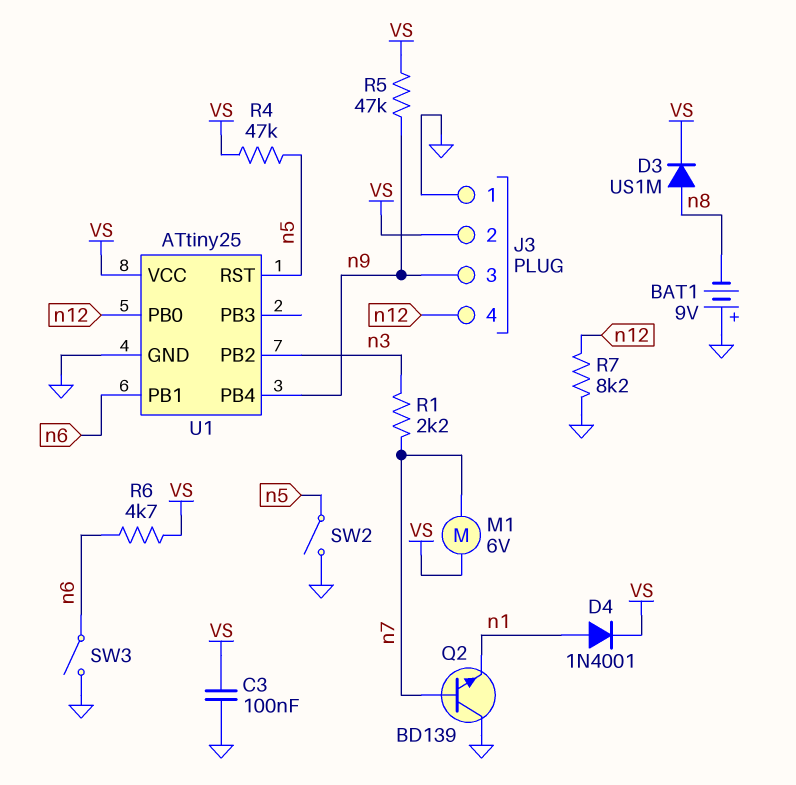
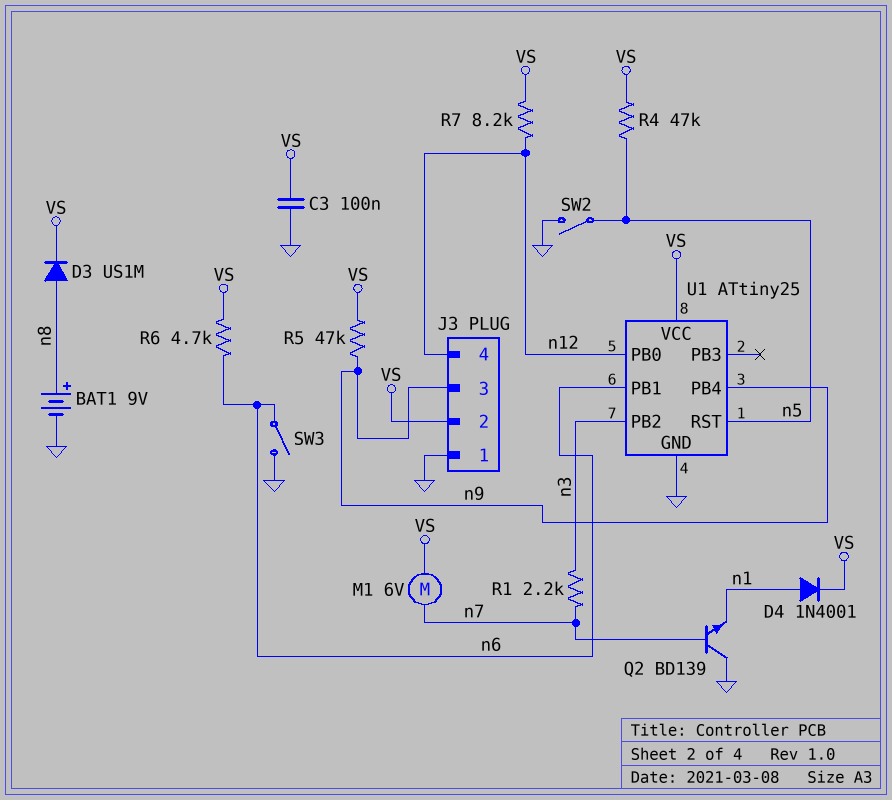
BAT1: 9V (plus GND, minus n8) -> 9V (plus n8, minus GND)
R7: 8.2k (GND, n12) -> 8.2k (VS, n12)

